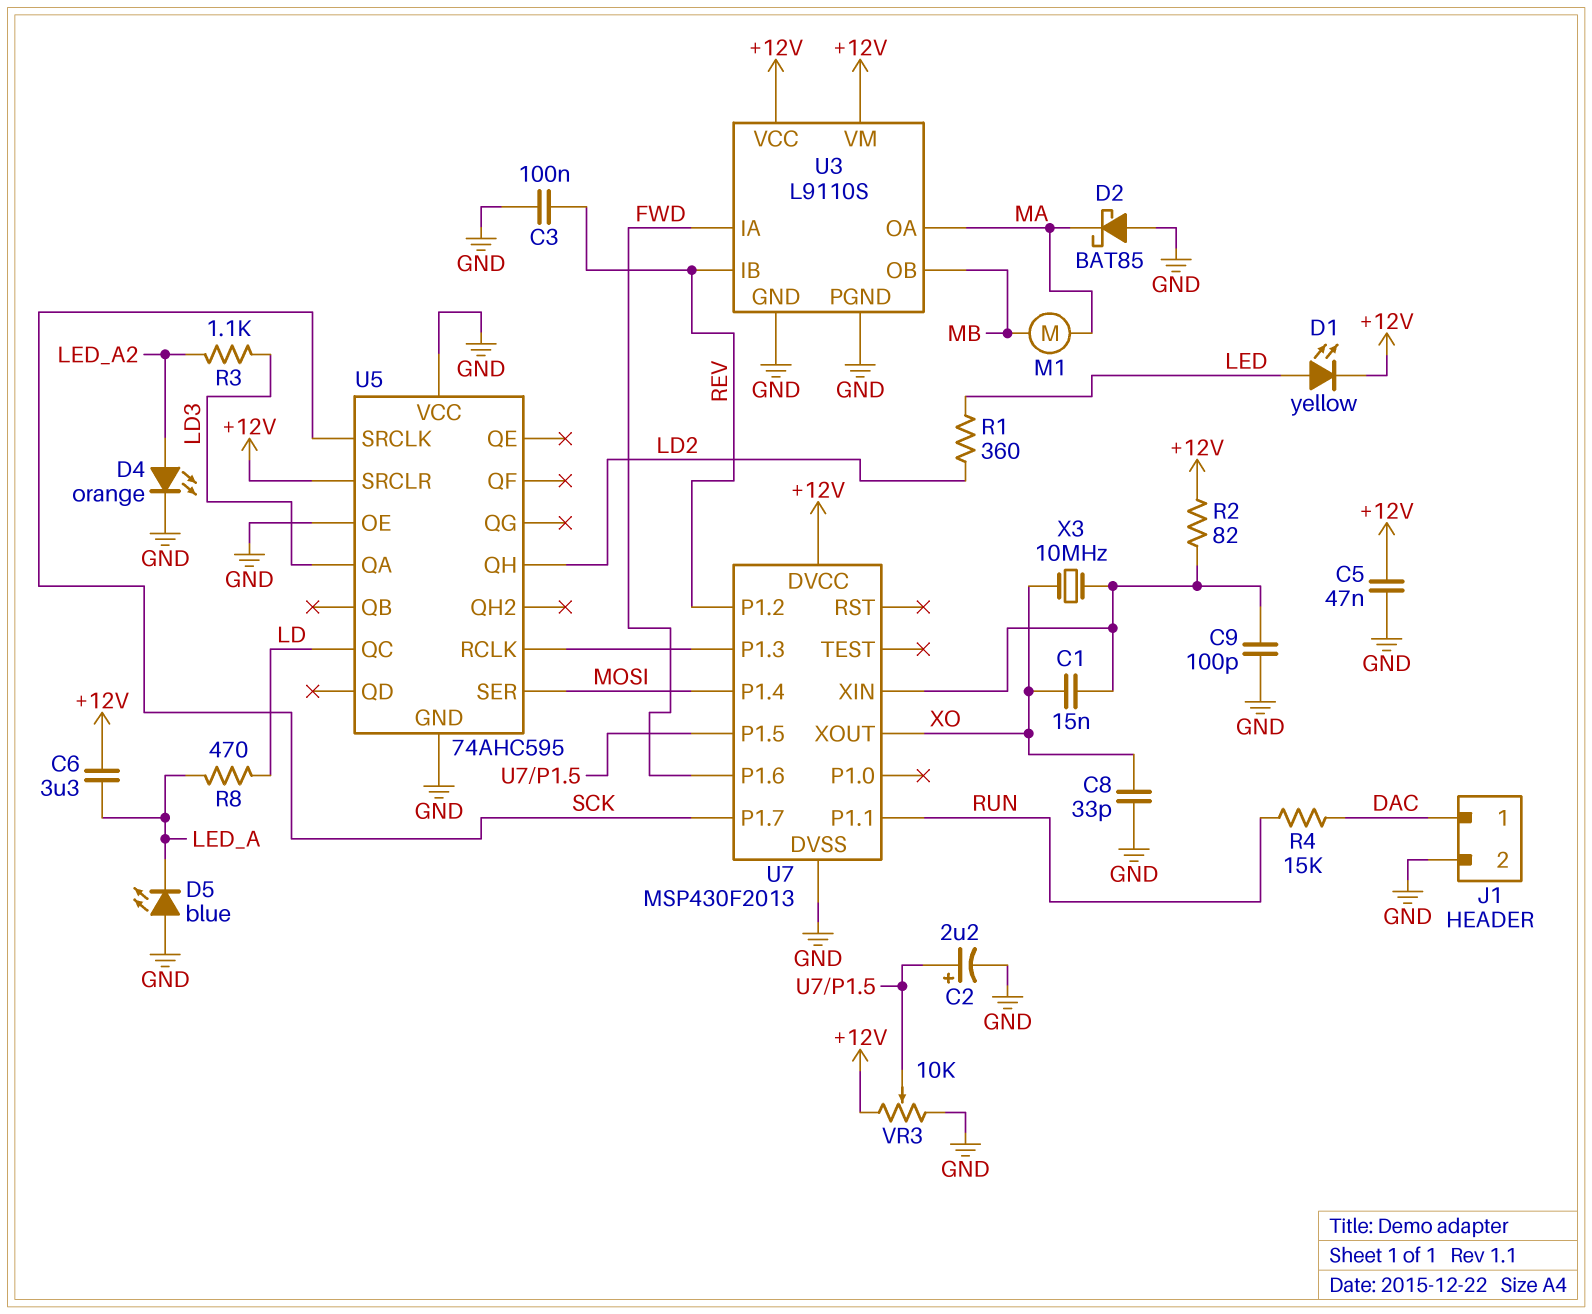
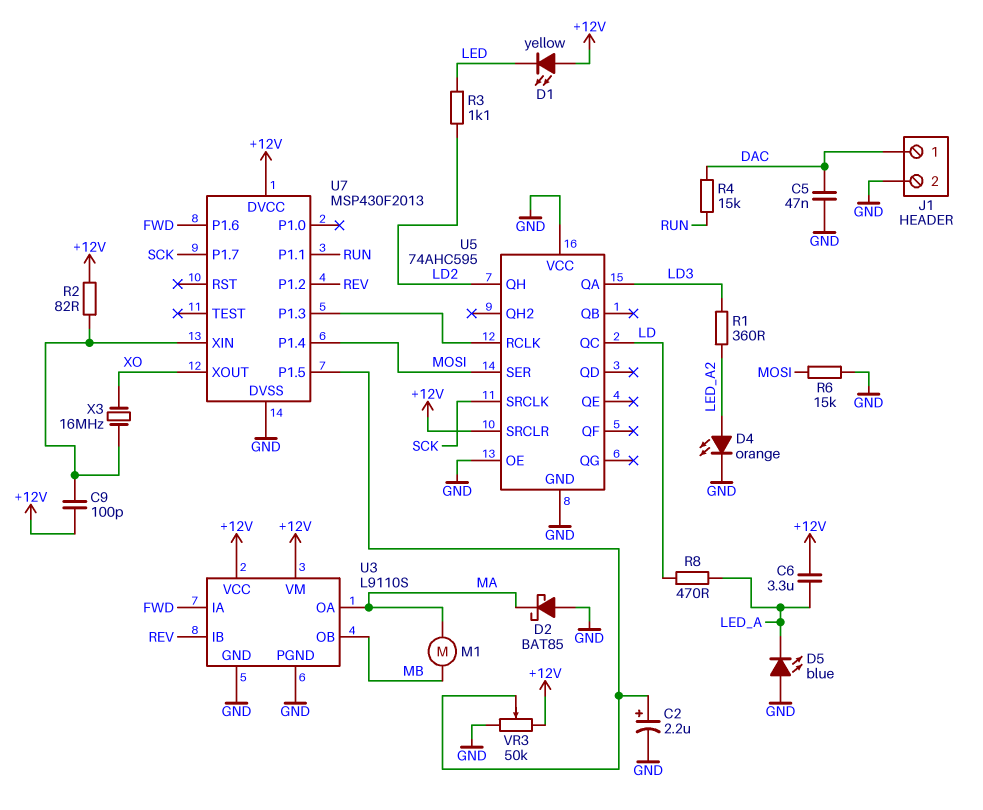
C1: 15nF (U7/XIN, XO) -> none
C3: 100nF (GND, REV) -> none
C5: 47nF (+12V, GND) -> 47nF (DAC, GND)
C8: 33pF (GND, XO) -> none
C9: 100pF (GND, U7/XIN) -> 100pF (+12V, U7/XIN)
D1: LED yellow (A LED, K +12V) -> LED yellow (A +12V, K LED)
R1: 360 (LD2, LED) -> 360 (LD3, LED_A2)
R3: 1.1k (LD3, LED_A2) -> 1.1k (LD2, LED)
R6: none -> 15k (GND, MOSI)
VR3: 10k (+12V, GND, wiper U7/P1.5) -> 50k (+12V, GND, wiper U7/P1.5)
X3: 10MHz (U7/XIN, XO) -> 16MHz (U7/XIN, XO)

